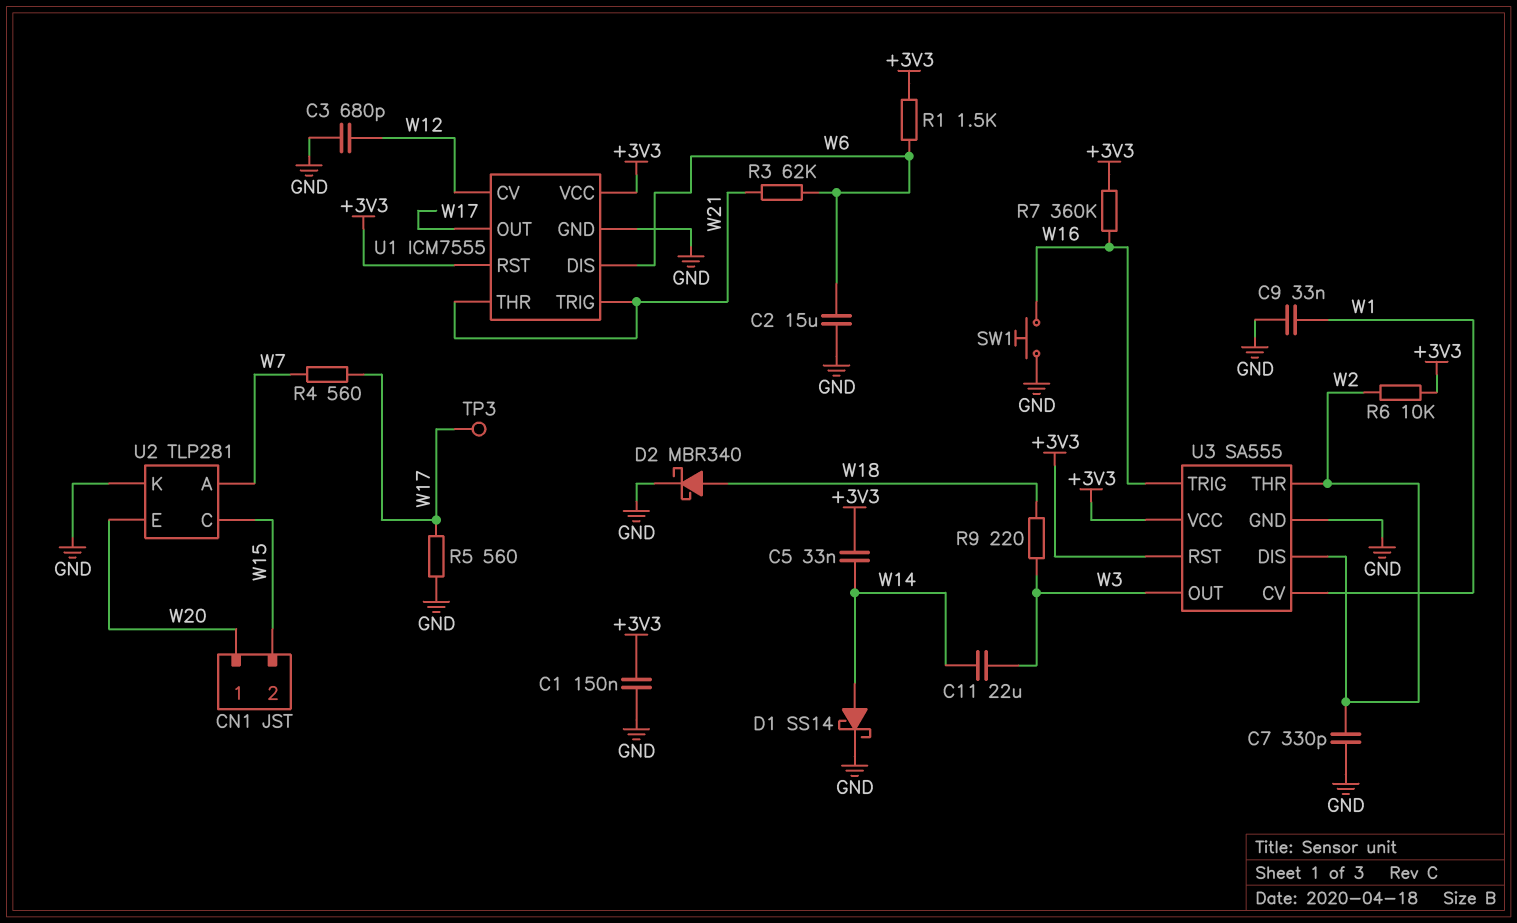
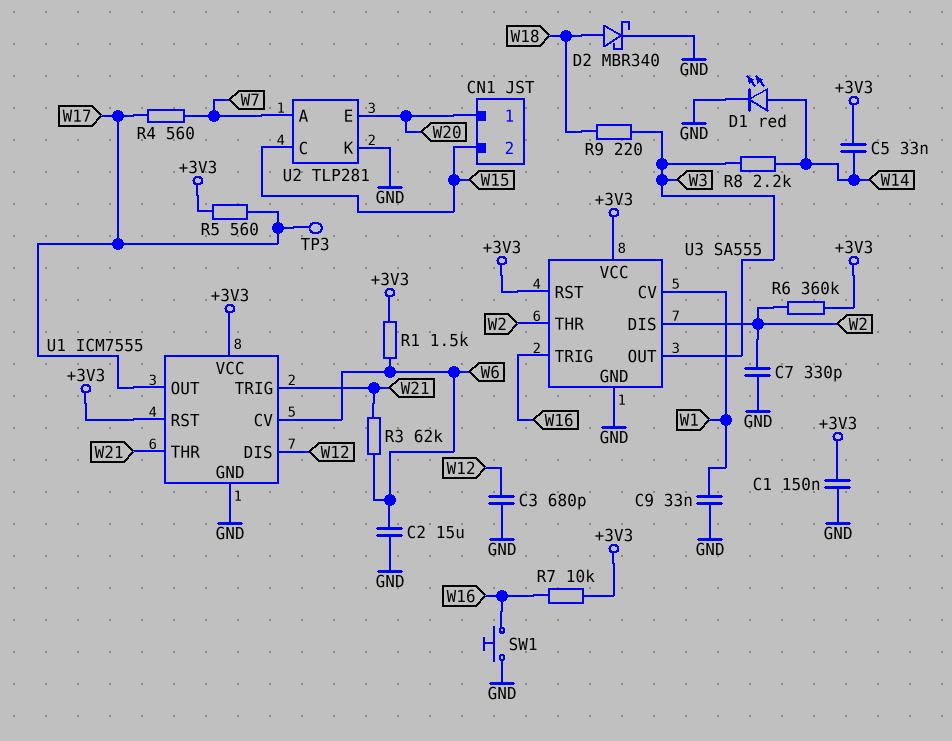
C11: 22uF (W3, W14) -> none
D1: schottky SS14 (A W14, K GND) -> LED red (A W14, K GND)
R5: 560 (GND, W17) -> 560 (+3V3, W17)
R6: 10k (+3V3, W2) -> 360k (+3V3, W2)
R7: 360k (+3V3, W16) -> 10k (+3V3, W16)
R8: none -> 2.2k (W3, W14)
U1 pin CV: W12 -> W6
U1 pin DIS: W6 -> W12

